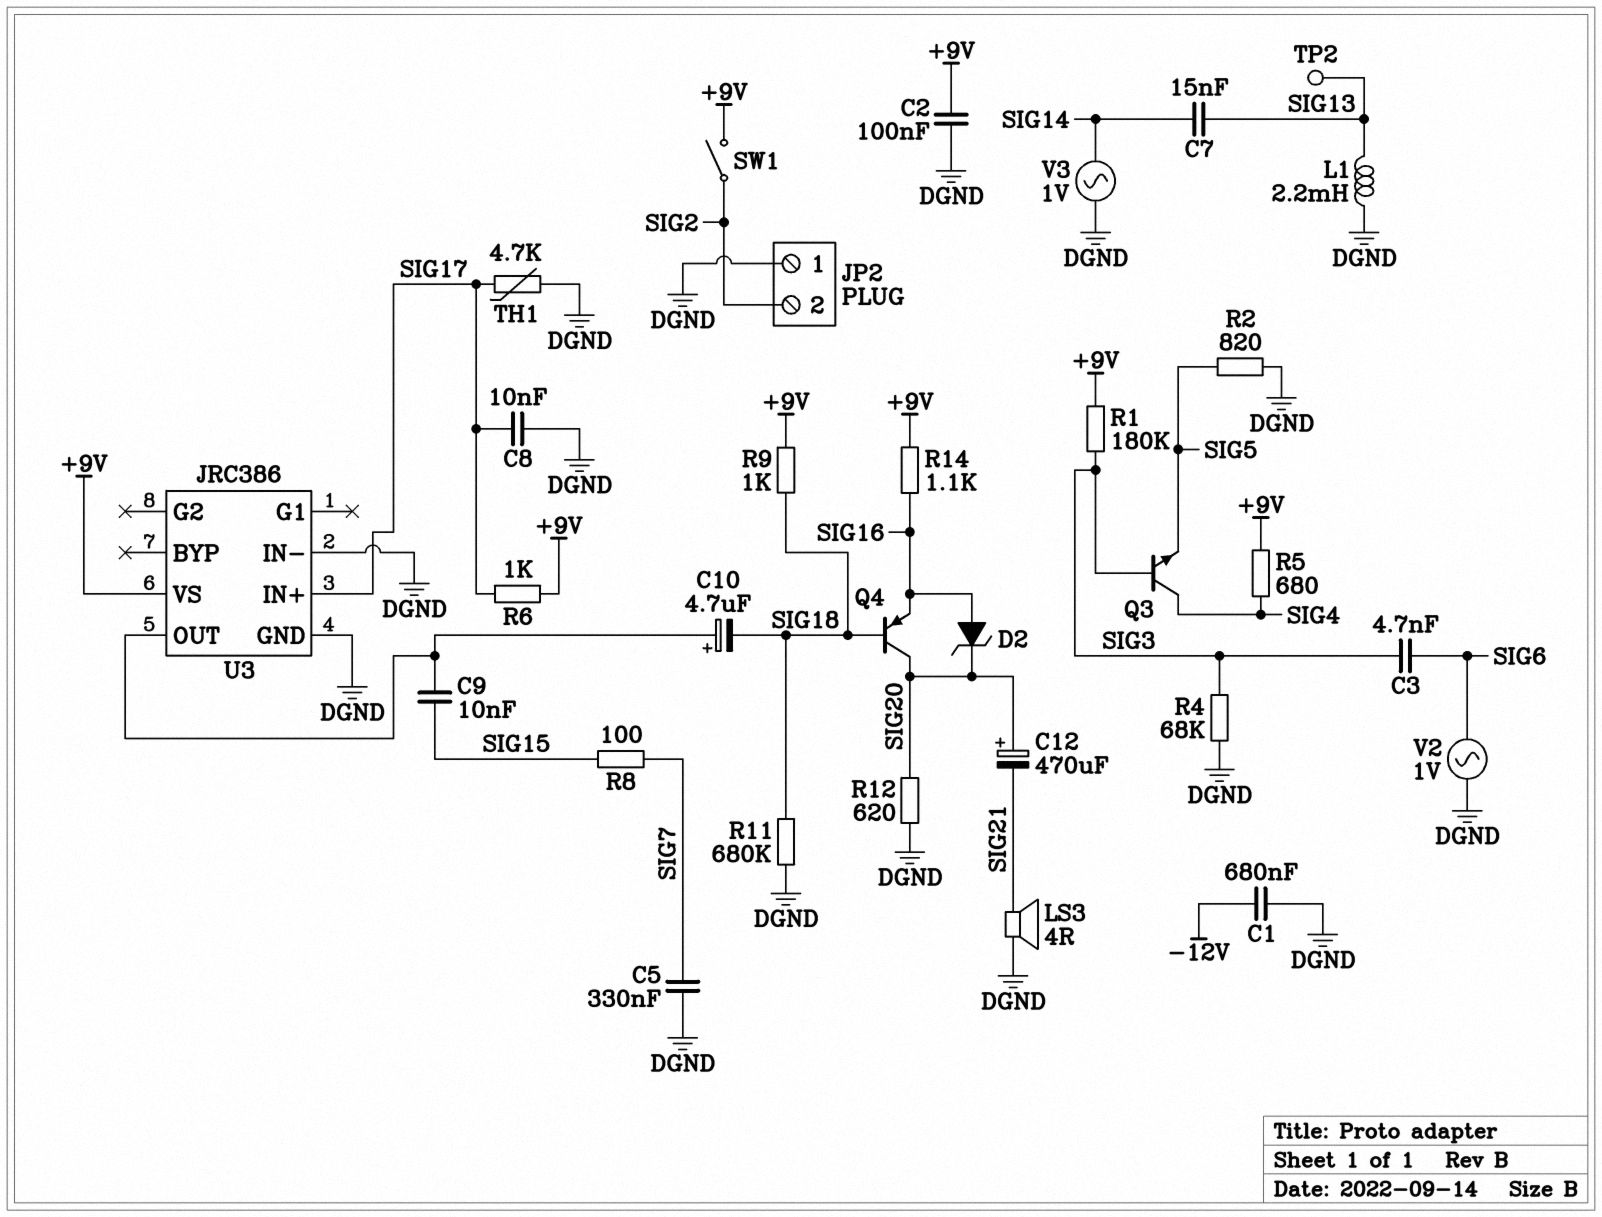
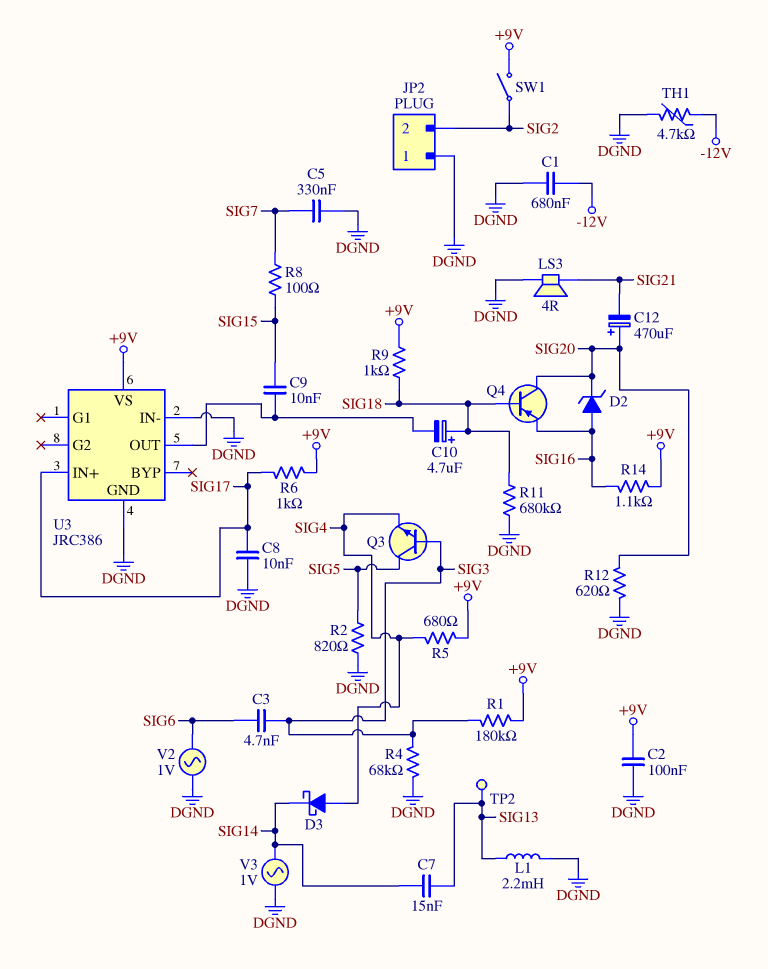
C10: 4.7uF (plus U3/OUT, minus SIG18) -> 4.7uF (plus SIG18, minus U3/OUT)
D3: none -> schottky (A SIG4, K SIG14)
Q3: NPN (B SIG3, C SIG4, E SIG5) -> NPN (B SIG3, C SIG5, E SIG4)
TH1: 4.7k (DGND, SIG17) -> 4.7k (-12V, DGND)

